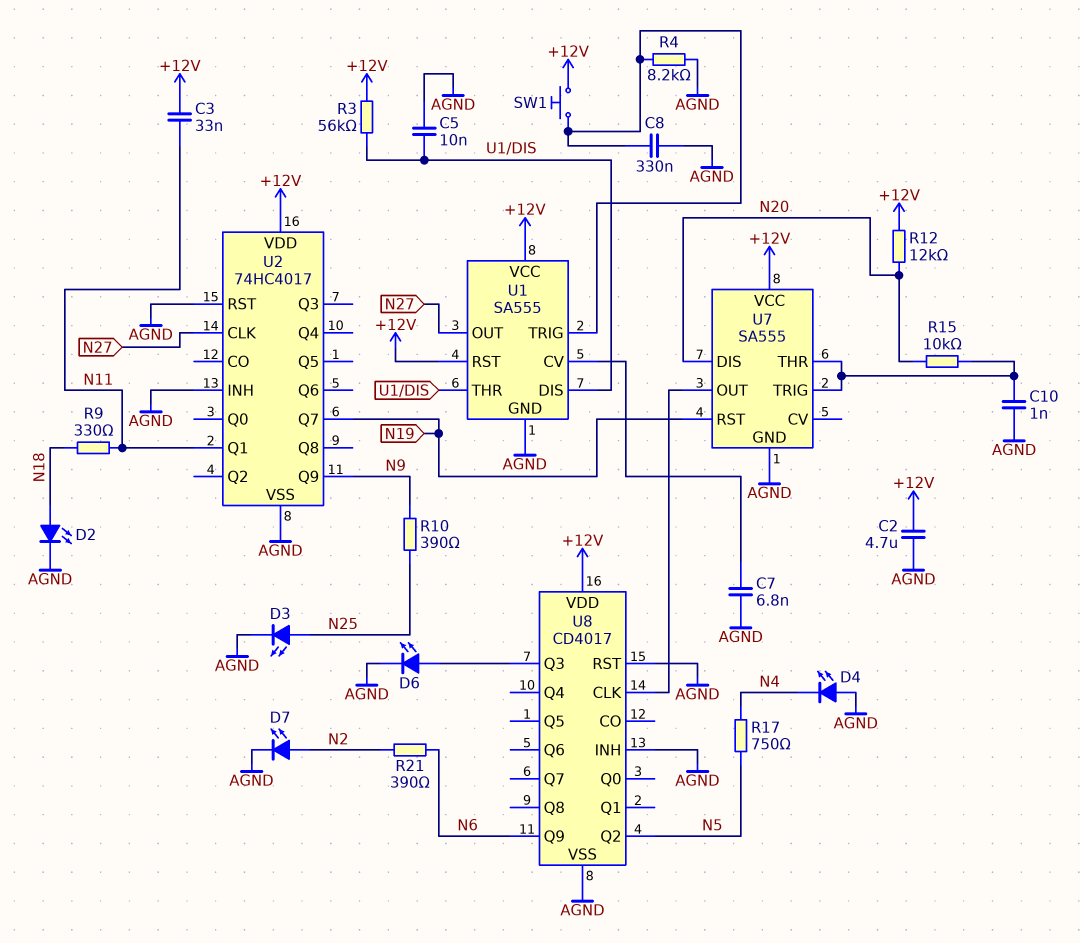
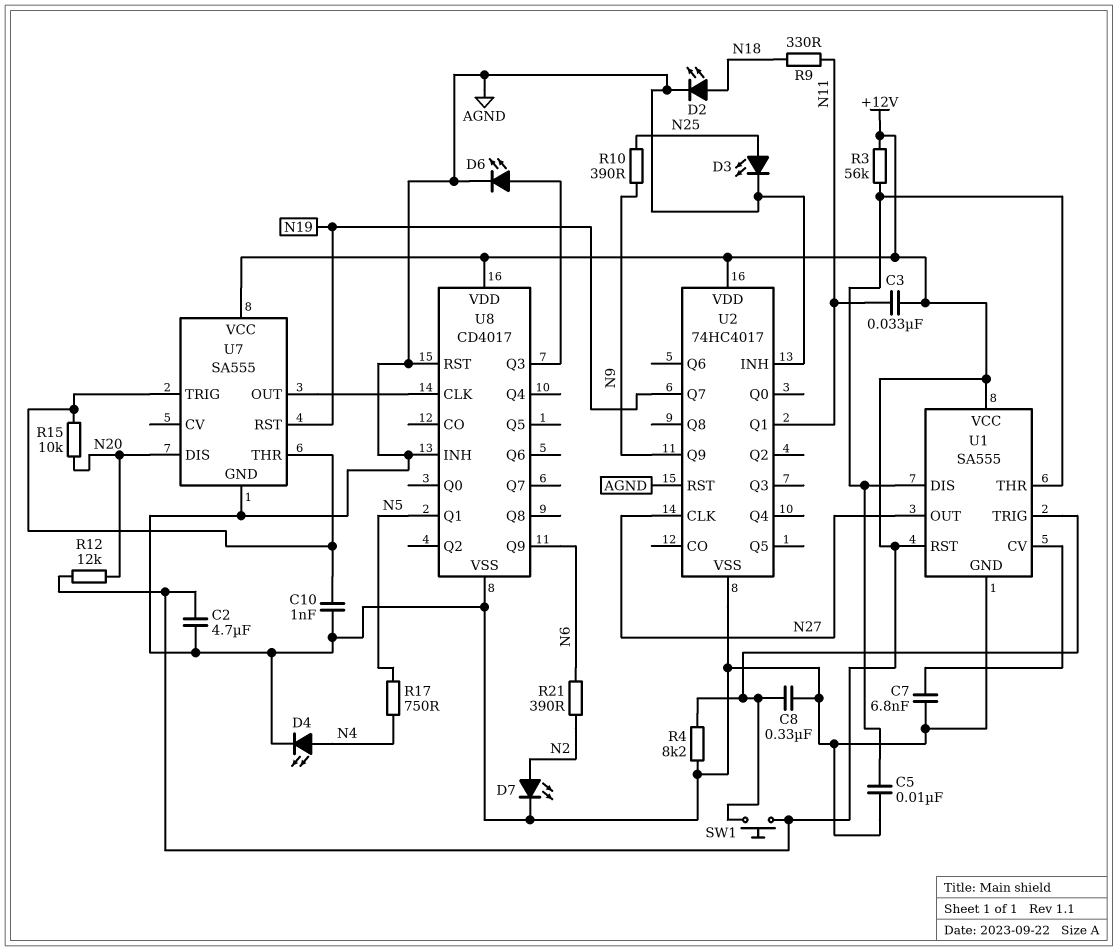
D4: LED (A AGND, K N4) -> LED (A N4, K AGND)
U8 pin Q1: none -> N5
U8 pin Q2: N5 -> none

